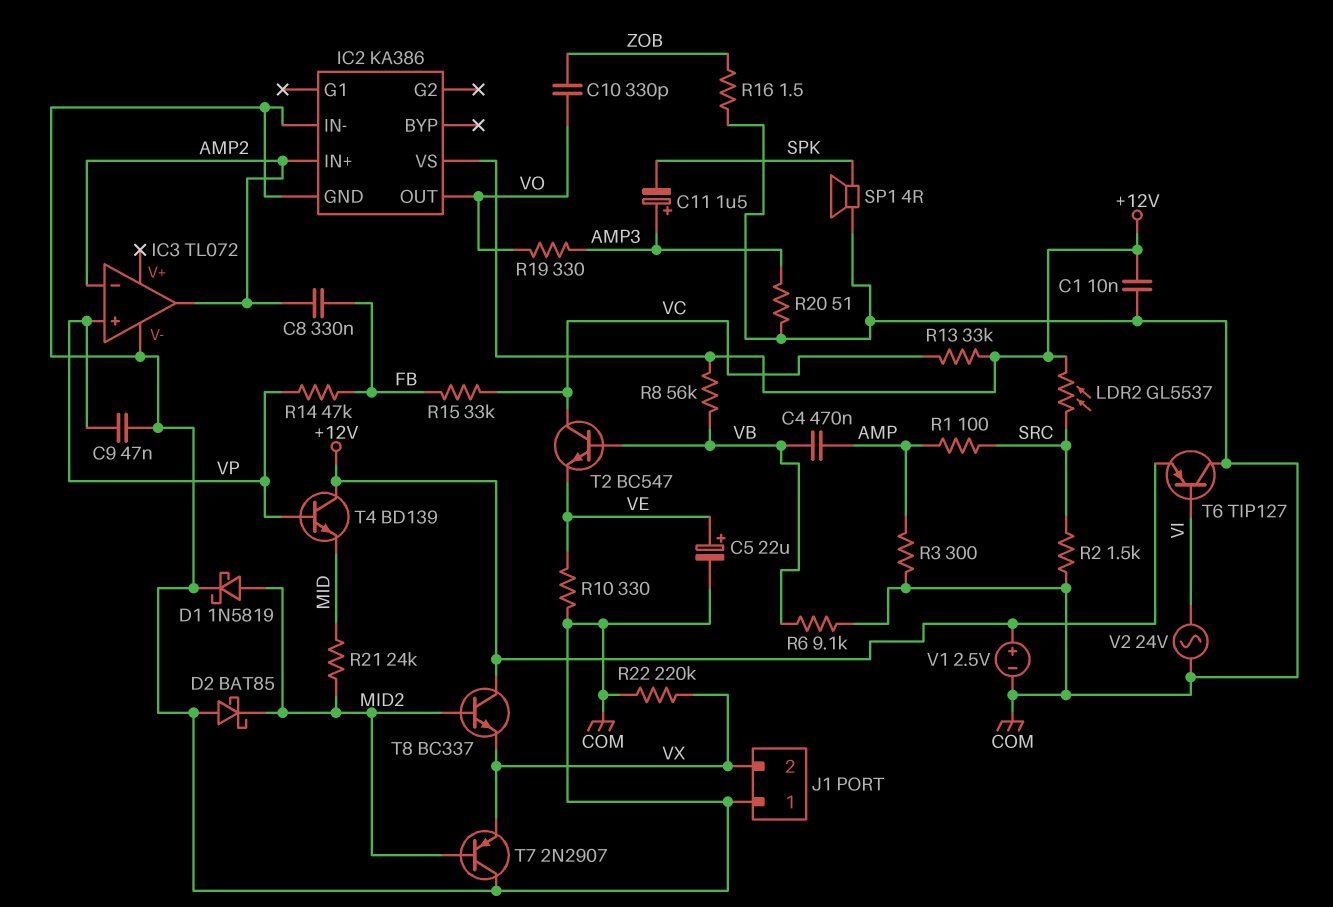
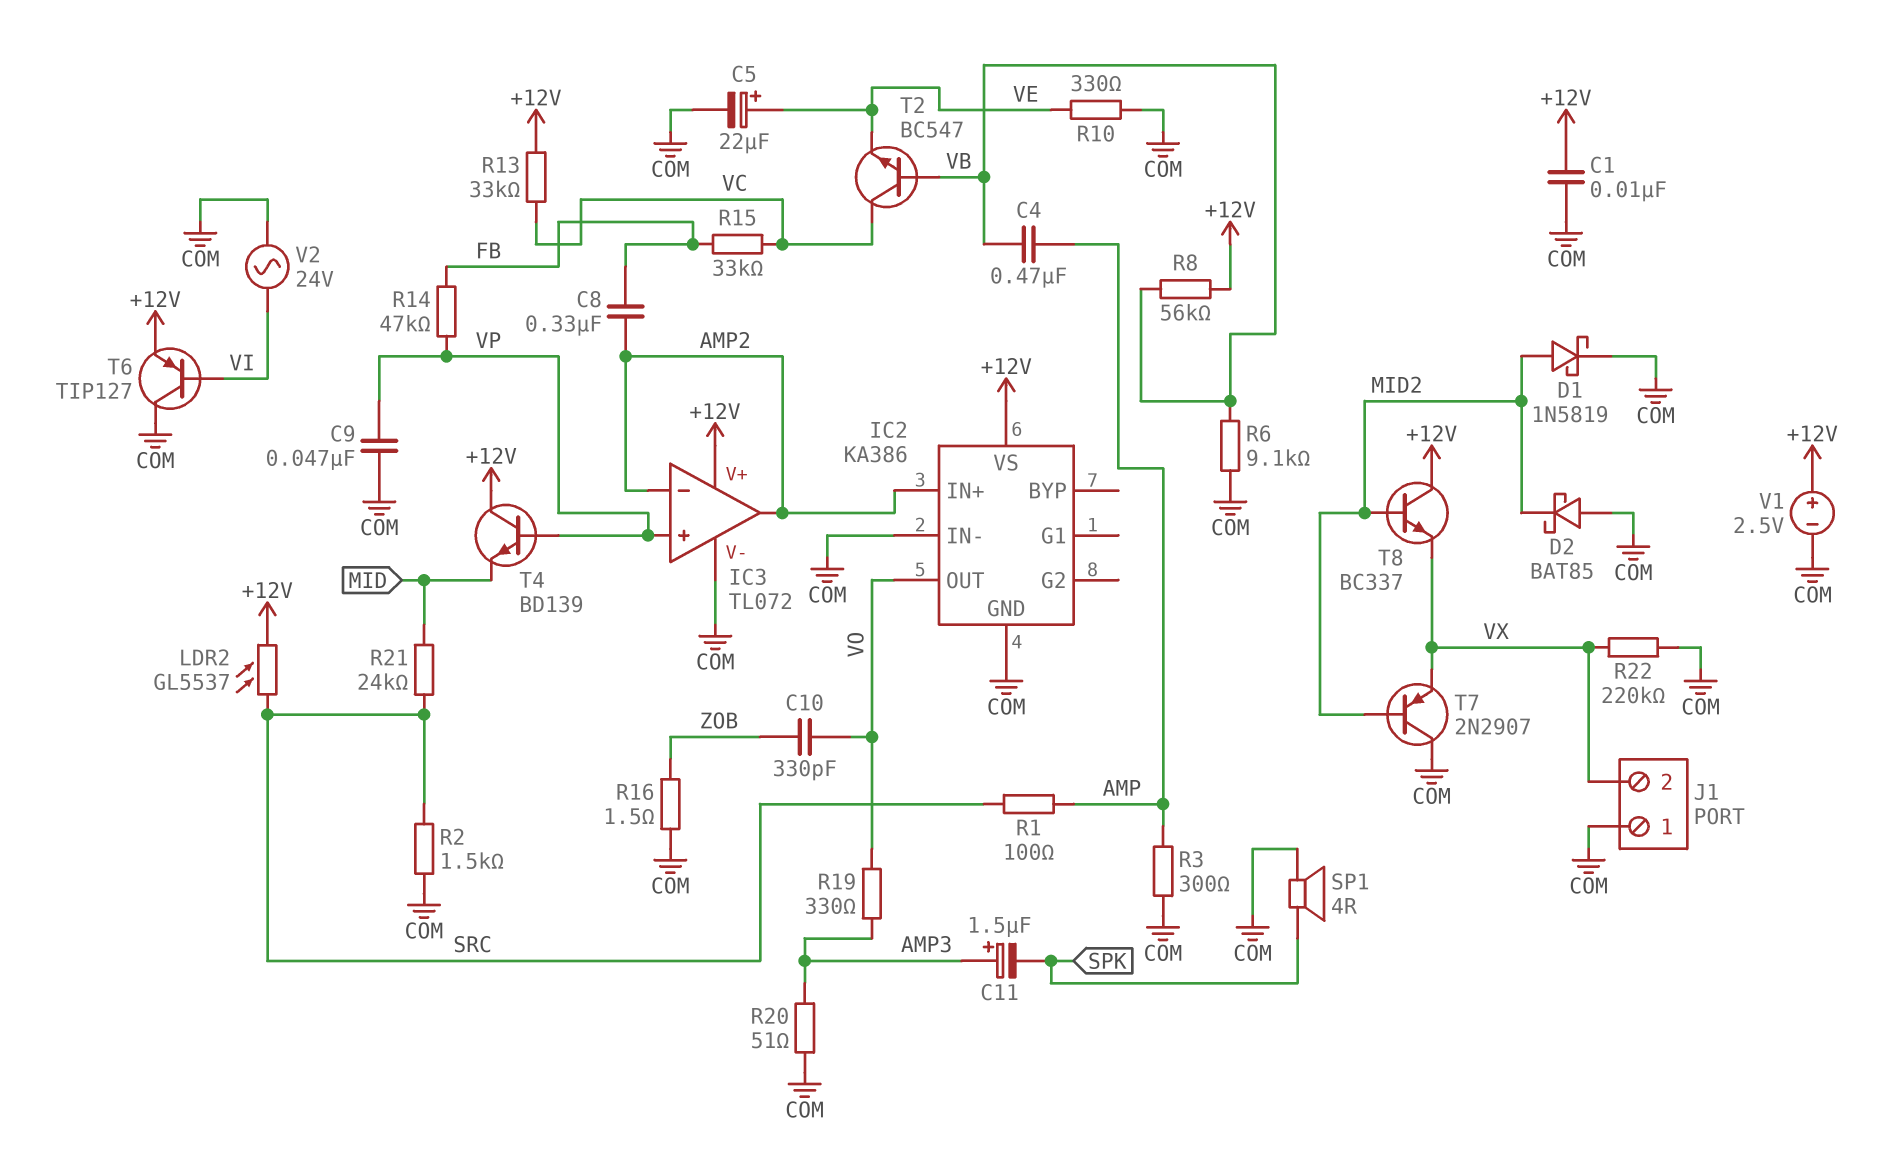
IC3 pin V+: none -> +12V
R21: 24k (MID, MID2) -> 24k (MID, SRC)

